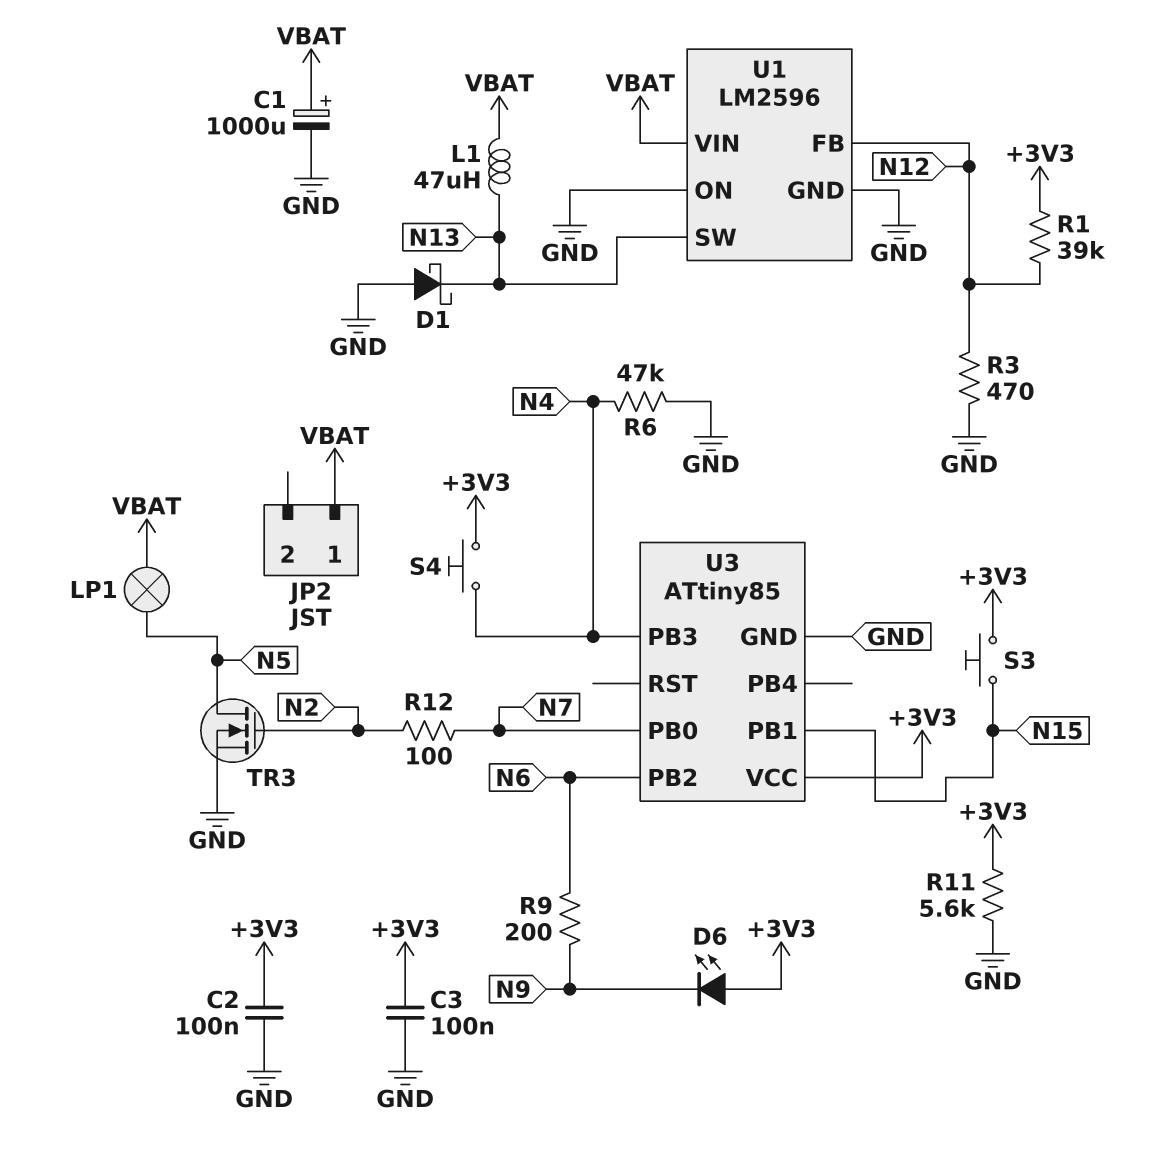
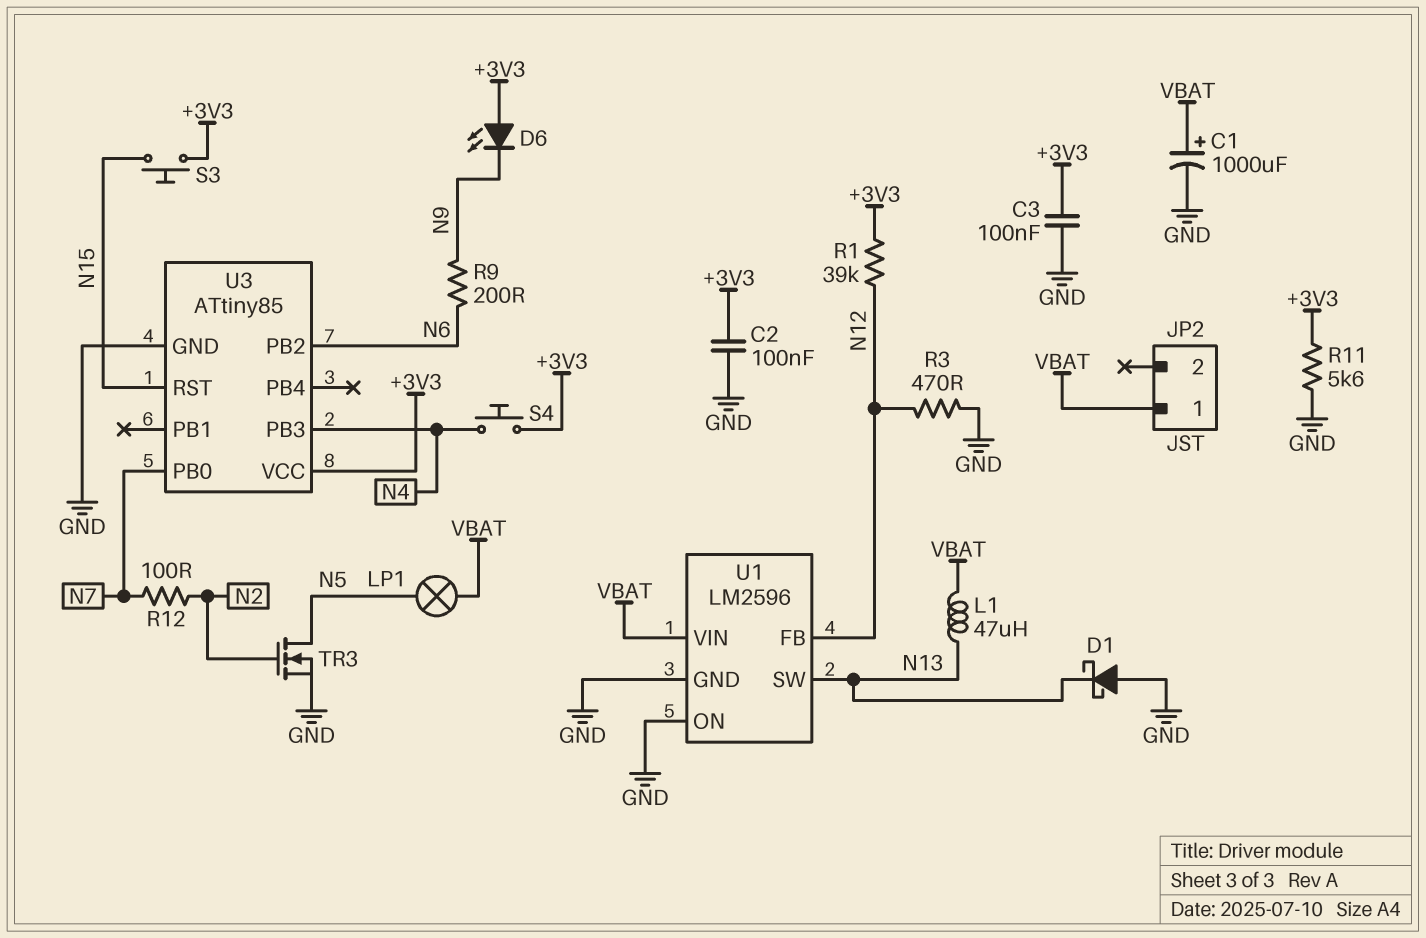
R6: 47k (GND, N4) -> none
U3 pin PB1: N15 -> none
U3 pin RST: none -> N15

